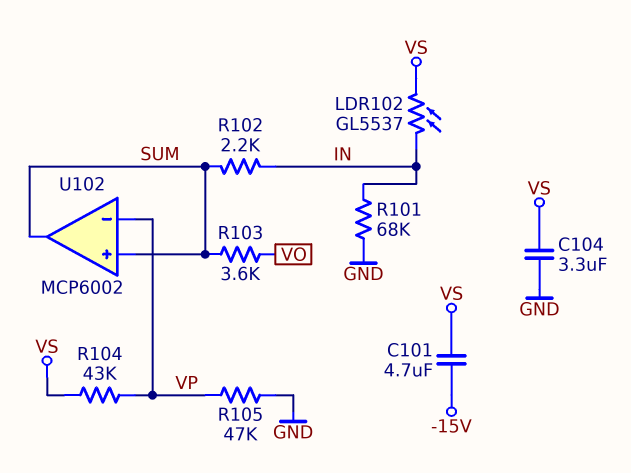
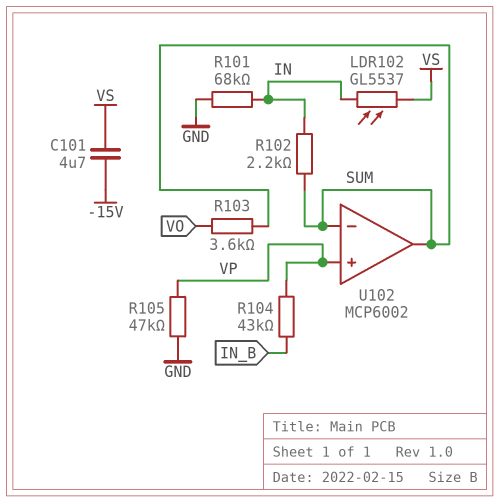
C104: 3.3uF (GND, VS) -> none
R104: 43k (VP, VS) -> 43k (IN_B, VP)
U102 pin in+: SUM -> VP
U102 pin in-: VP -> SUM

